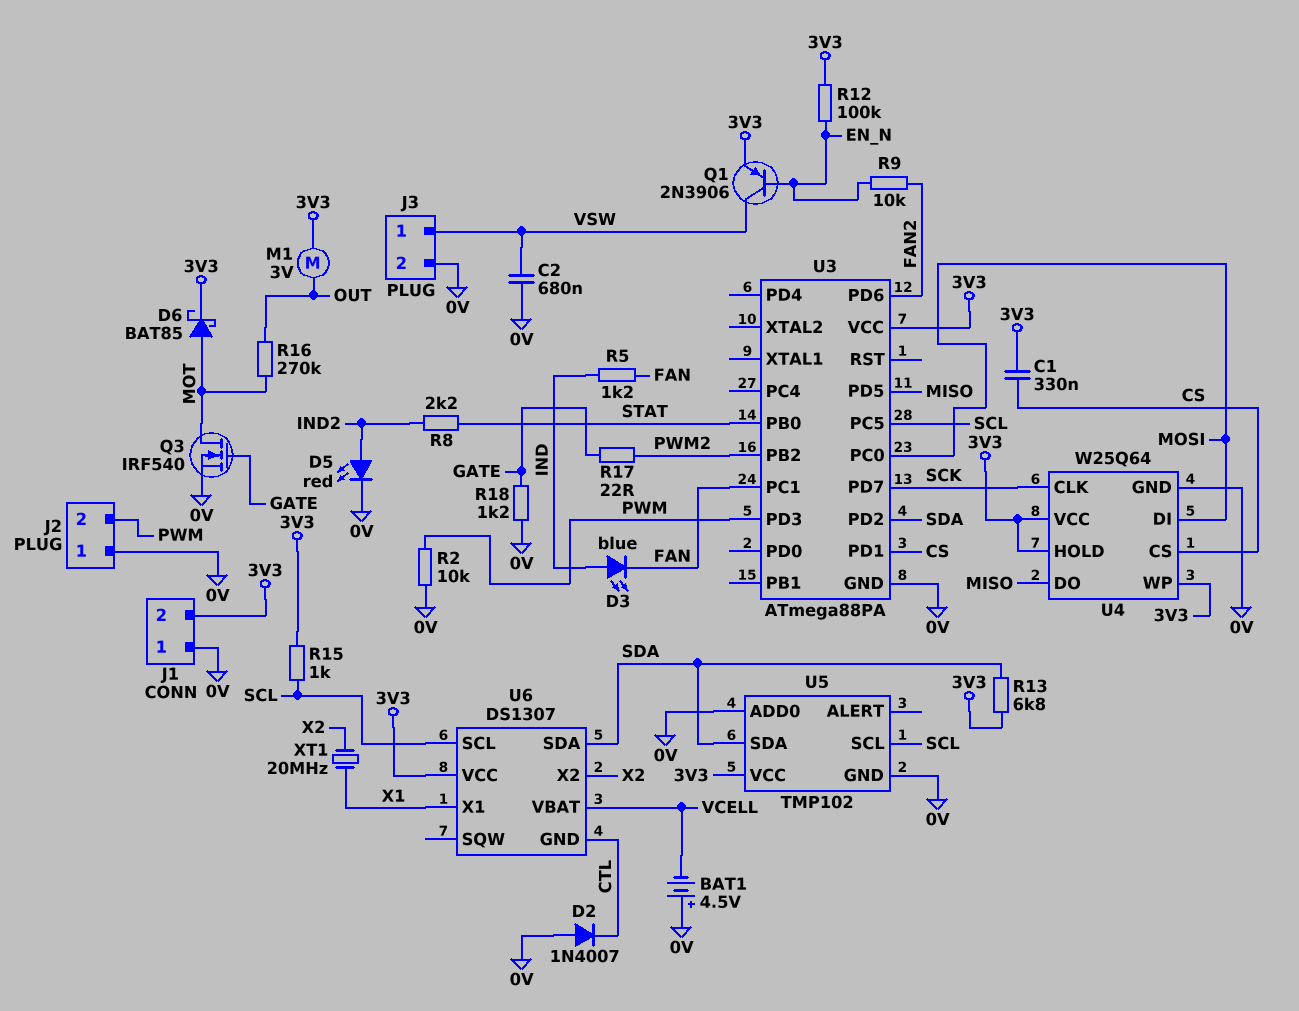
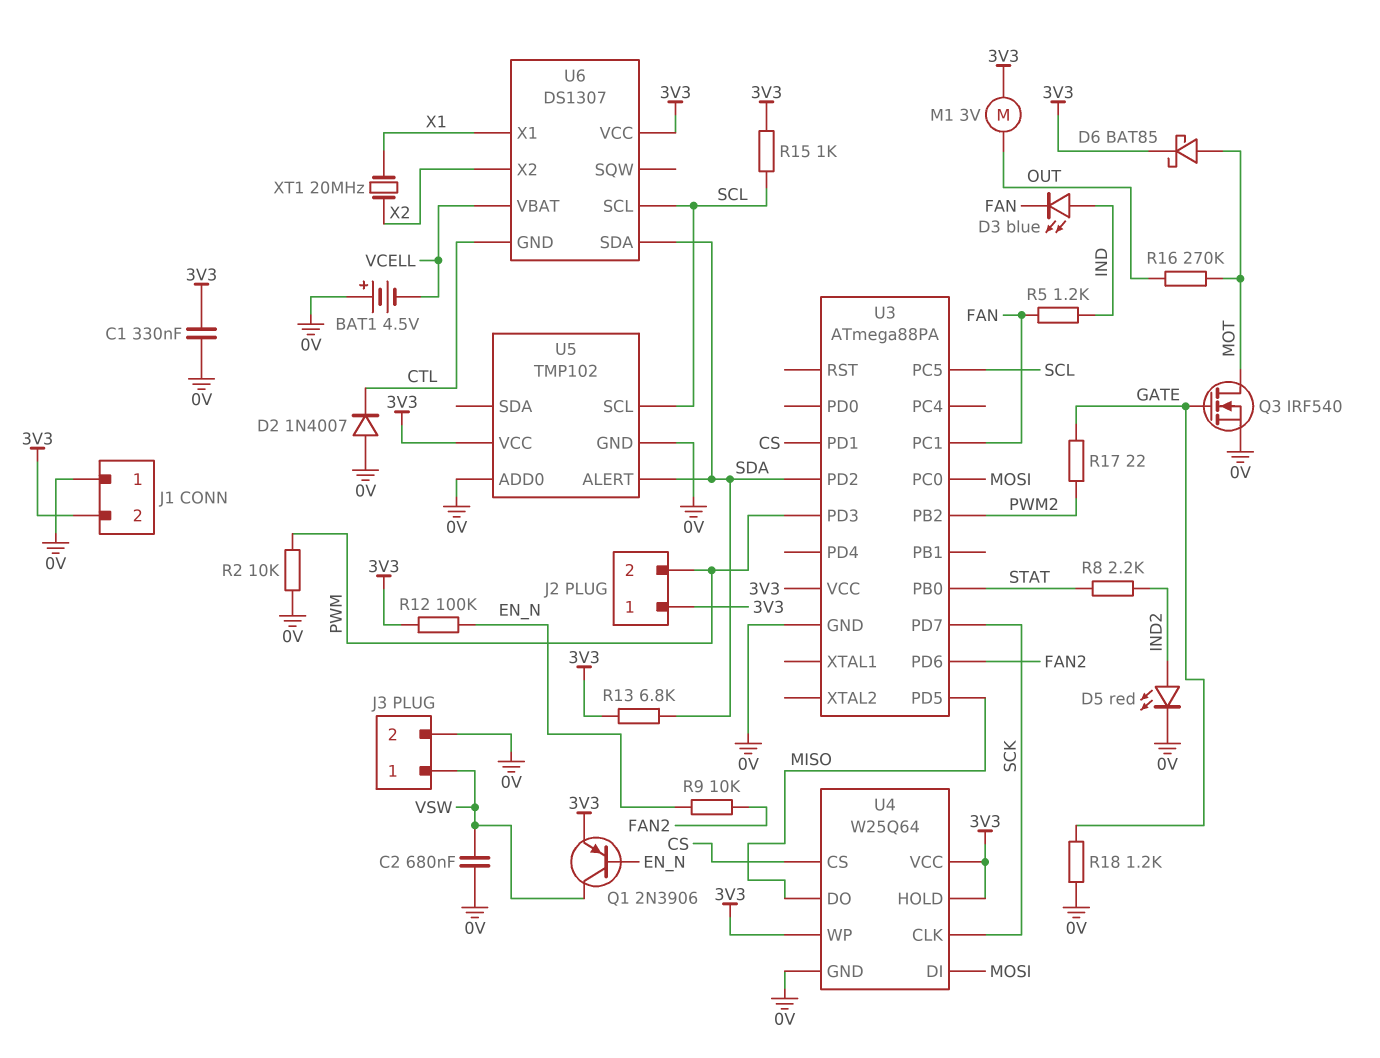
C1: 330nF (3V3, CS) -> 330nF (0V, 3V3)
J2 pin 1: 0V -> 3V3
U5 pin ALERT: none -> SDA
U5 pin SDA: SDA -> none

